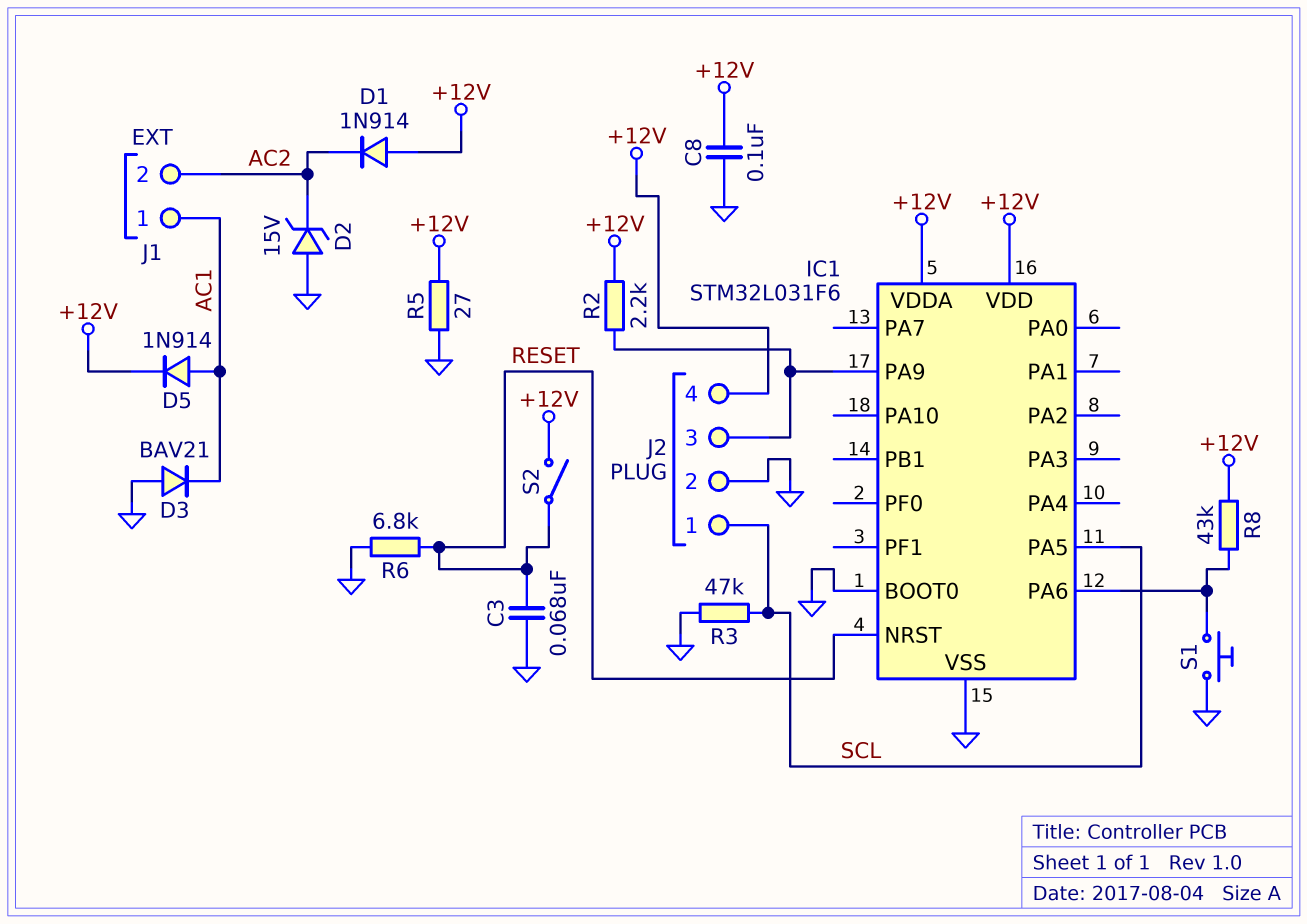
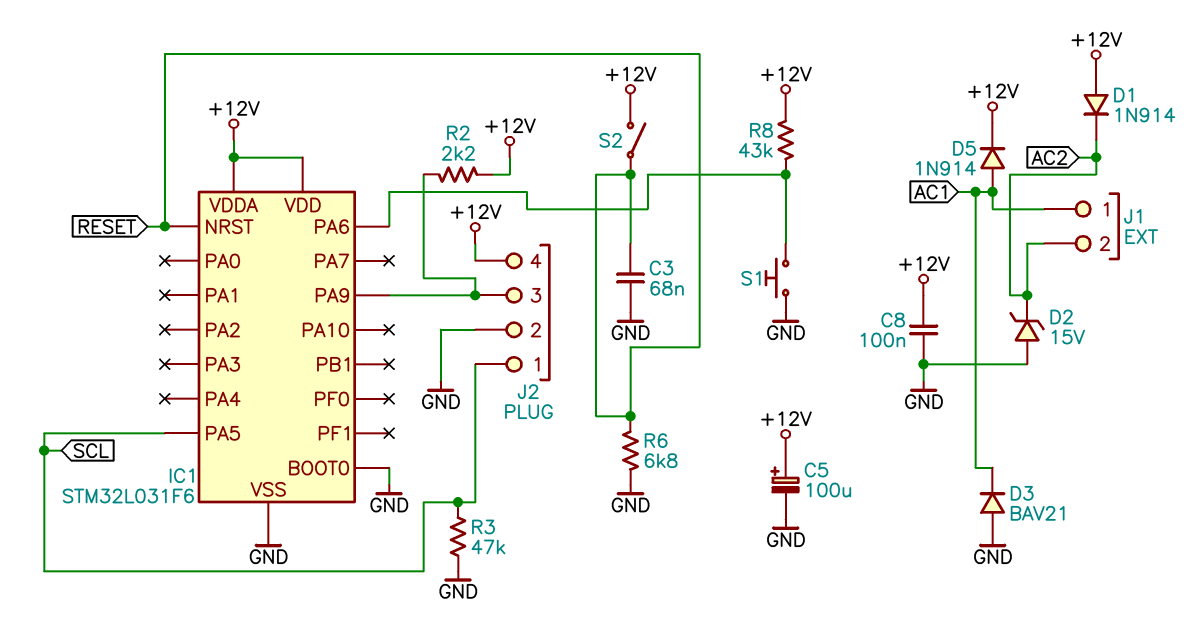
C5: none -> 100uF (plus +12V, minus GND)
R5: 27 (+12V, GND) -> none

